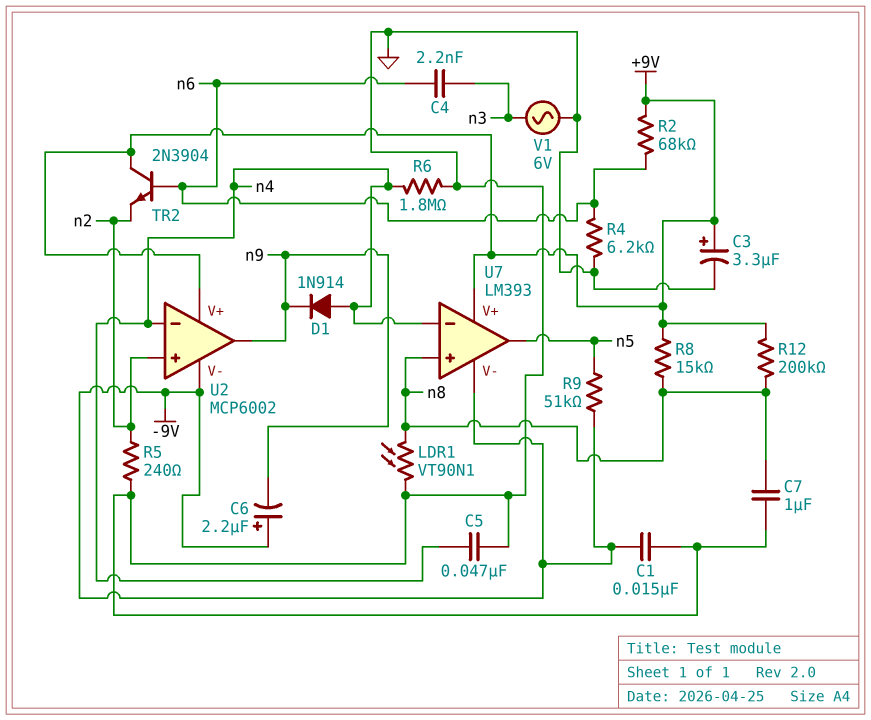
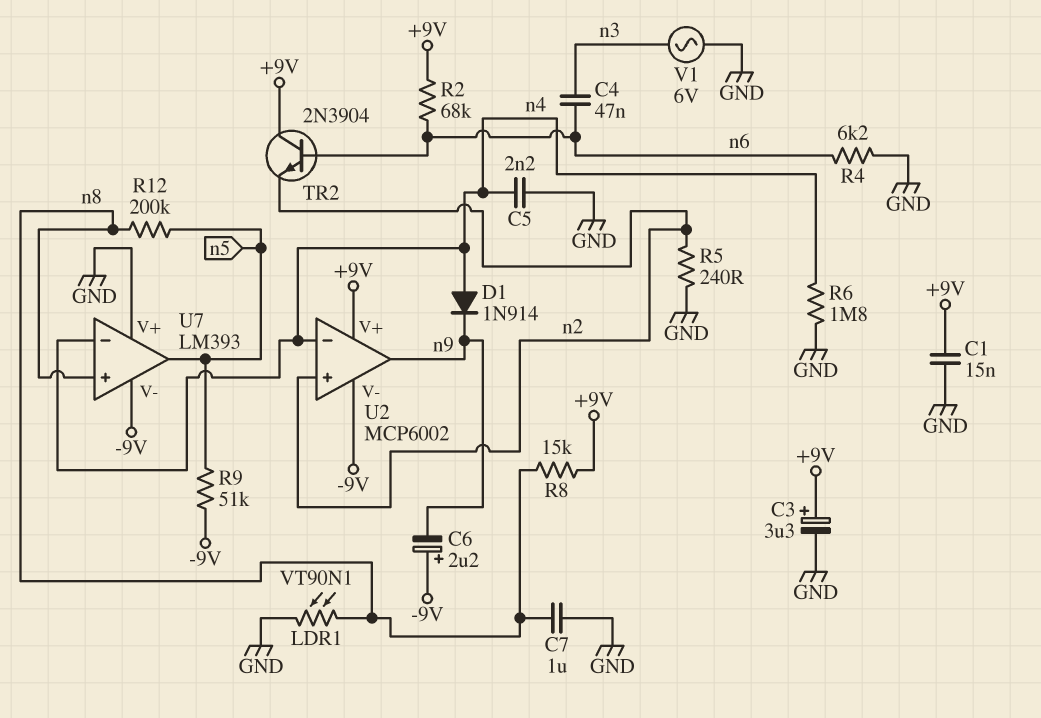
C1: 15nF (-9V, GND) -> 15nF (+9V, GND)
C4: 2.2nF (n3, n6) -> 47nF (n3, n6)
C5: 47nF (GND, n4) -> 2.2nF (GND, n4)
R12: 200k (+9V, n8) -> 200k (n5, n8)
U7 pin V+: +9V -> GND

